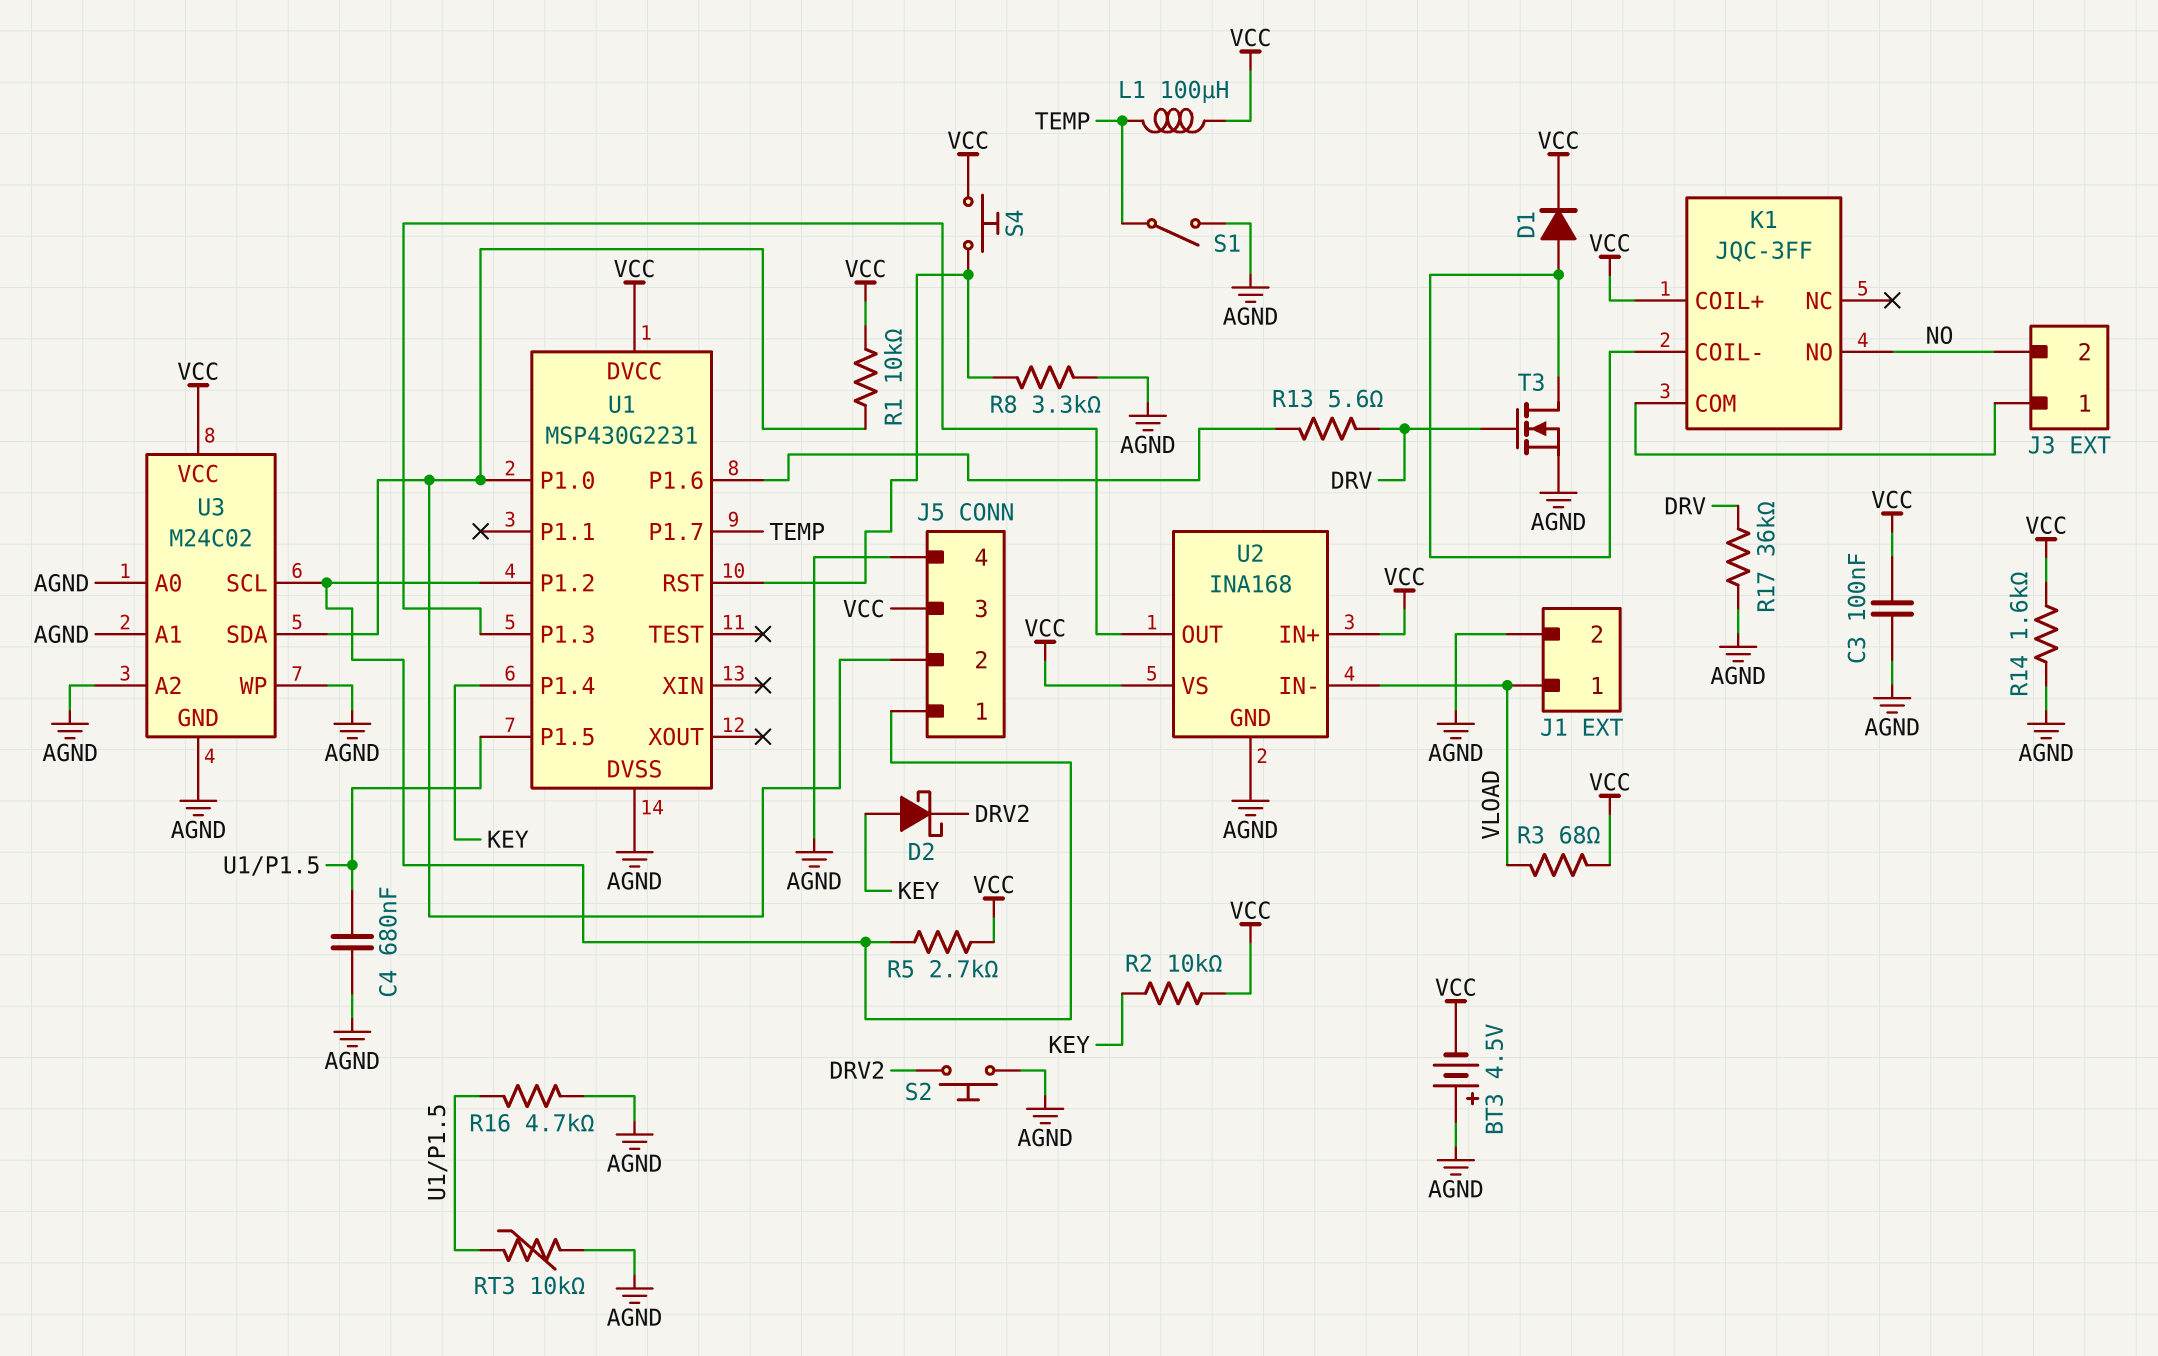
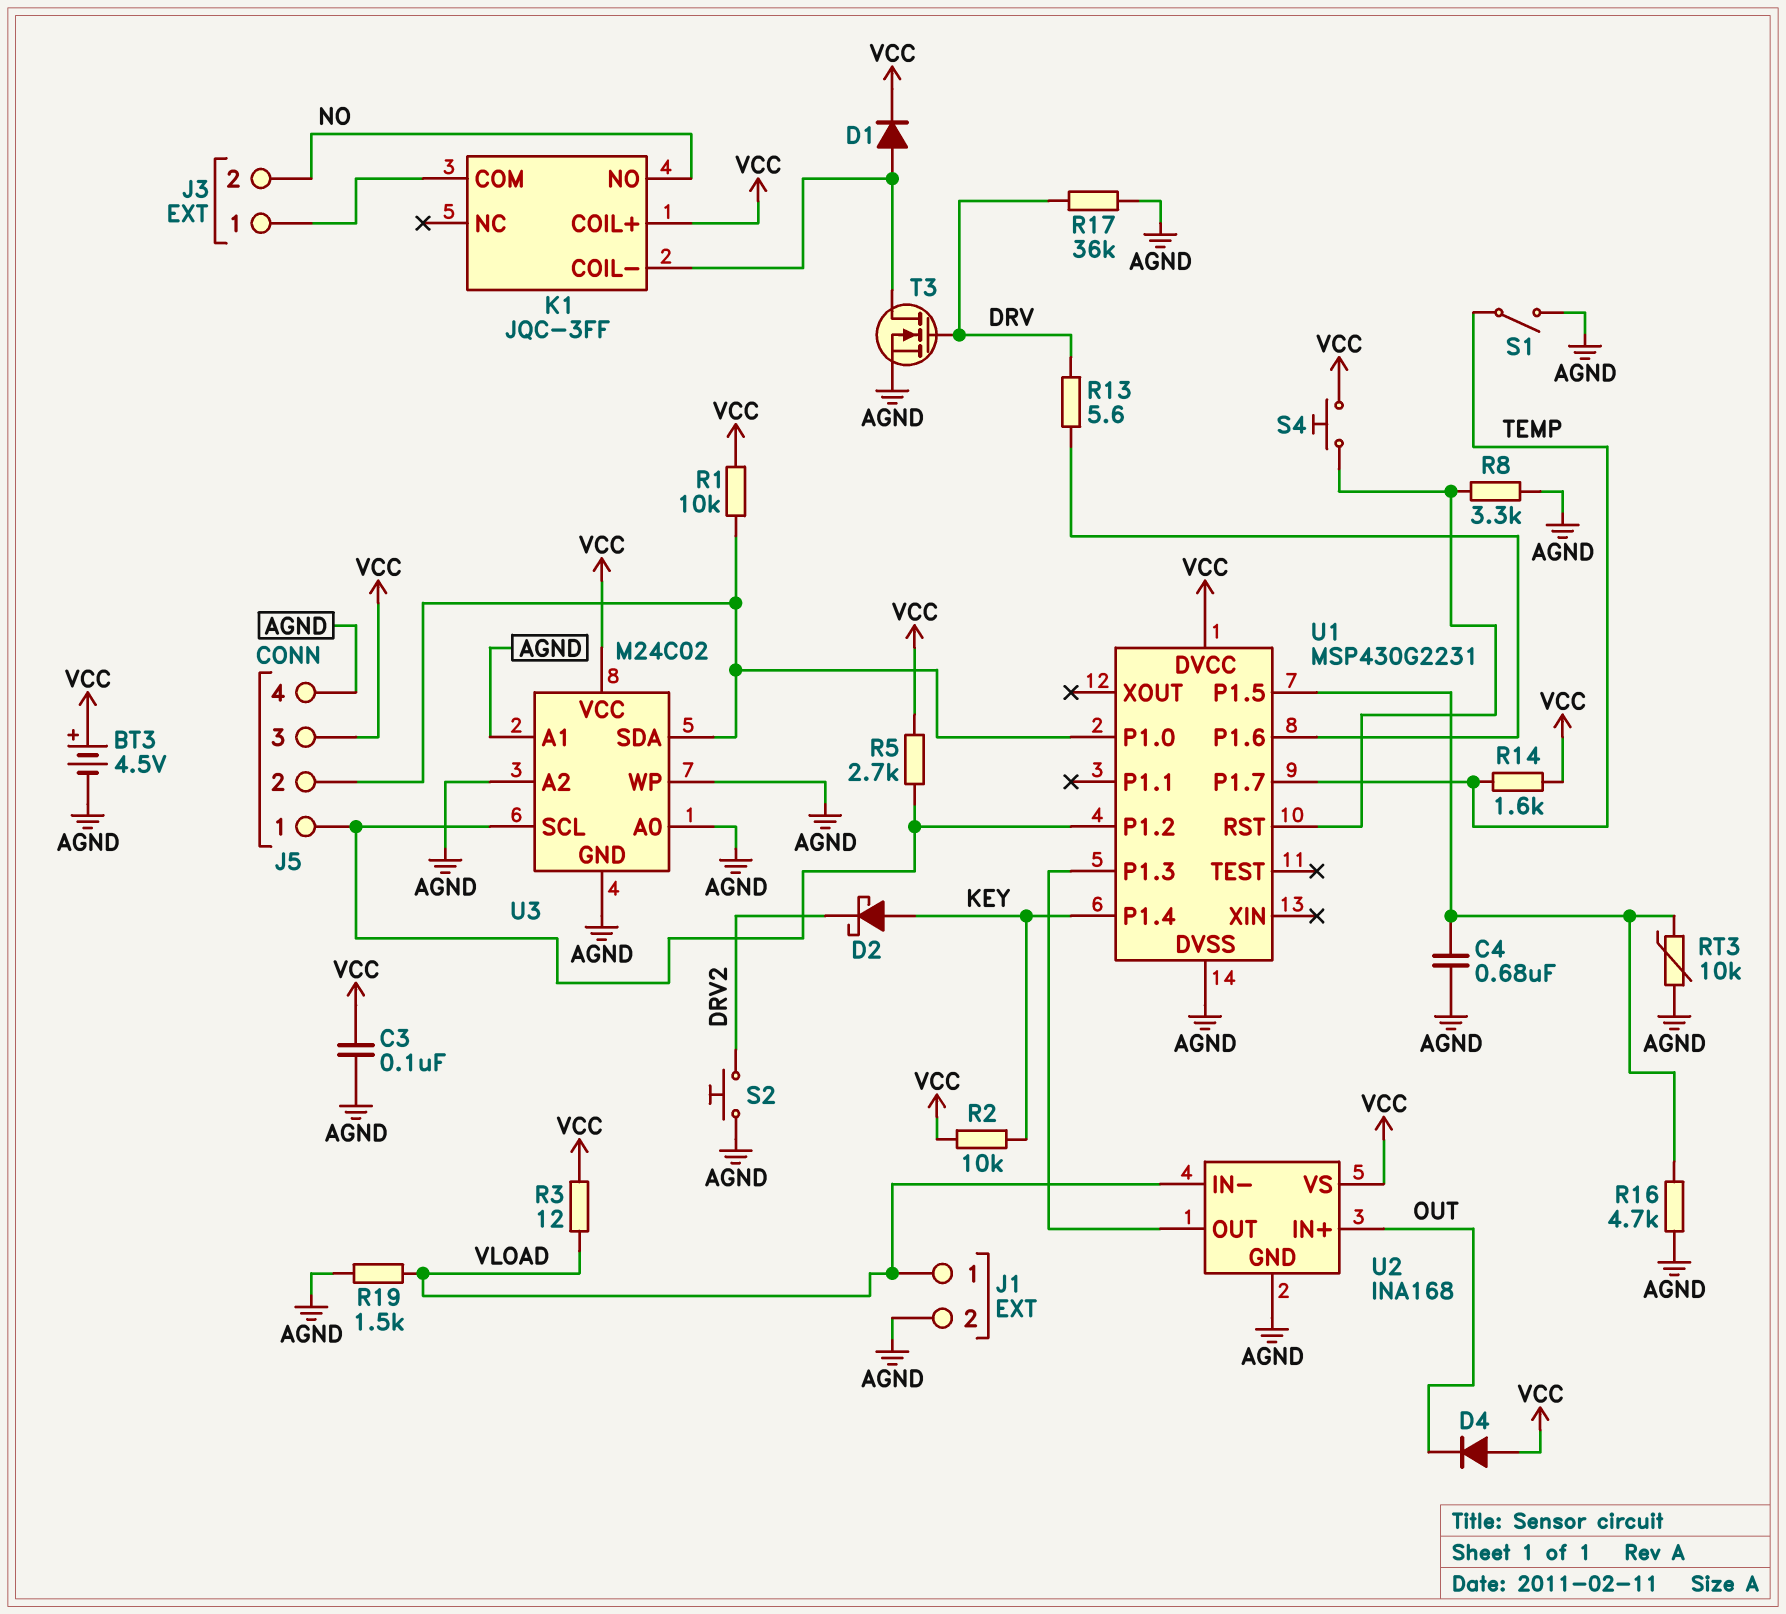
BT3: 4.5V (plus AGND, minus VCC) -> 4.5V (plus VCC, minus AGND)
D4: none -> diode (A VCC, K OUT)
L1: 100uH (TEMP, VCC) -> none
R3: 68 (VCC, VLOAD) -> 12 (VCC, VLOAD)
R14: 1.6k (AGND, VCC) -> 1.6k (TEMP, VCC)
R19: none -> 1.5k (AGND, VLOAD)
U2 pin IN+: VCC -> OUT

